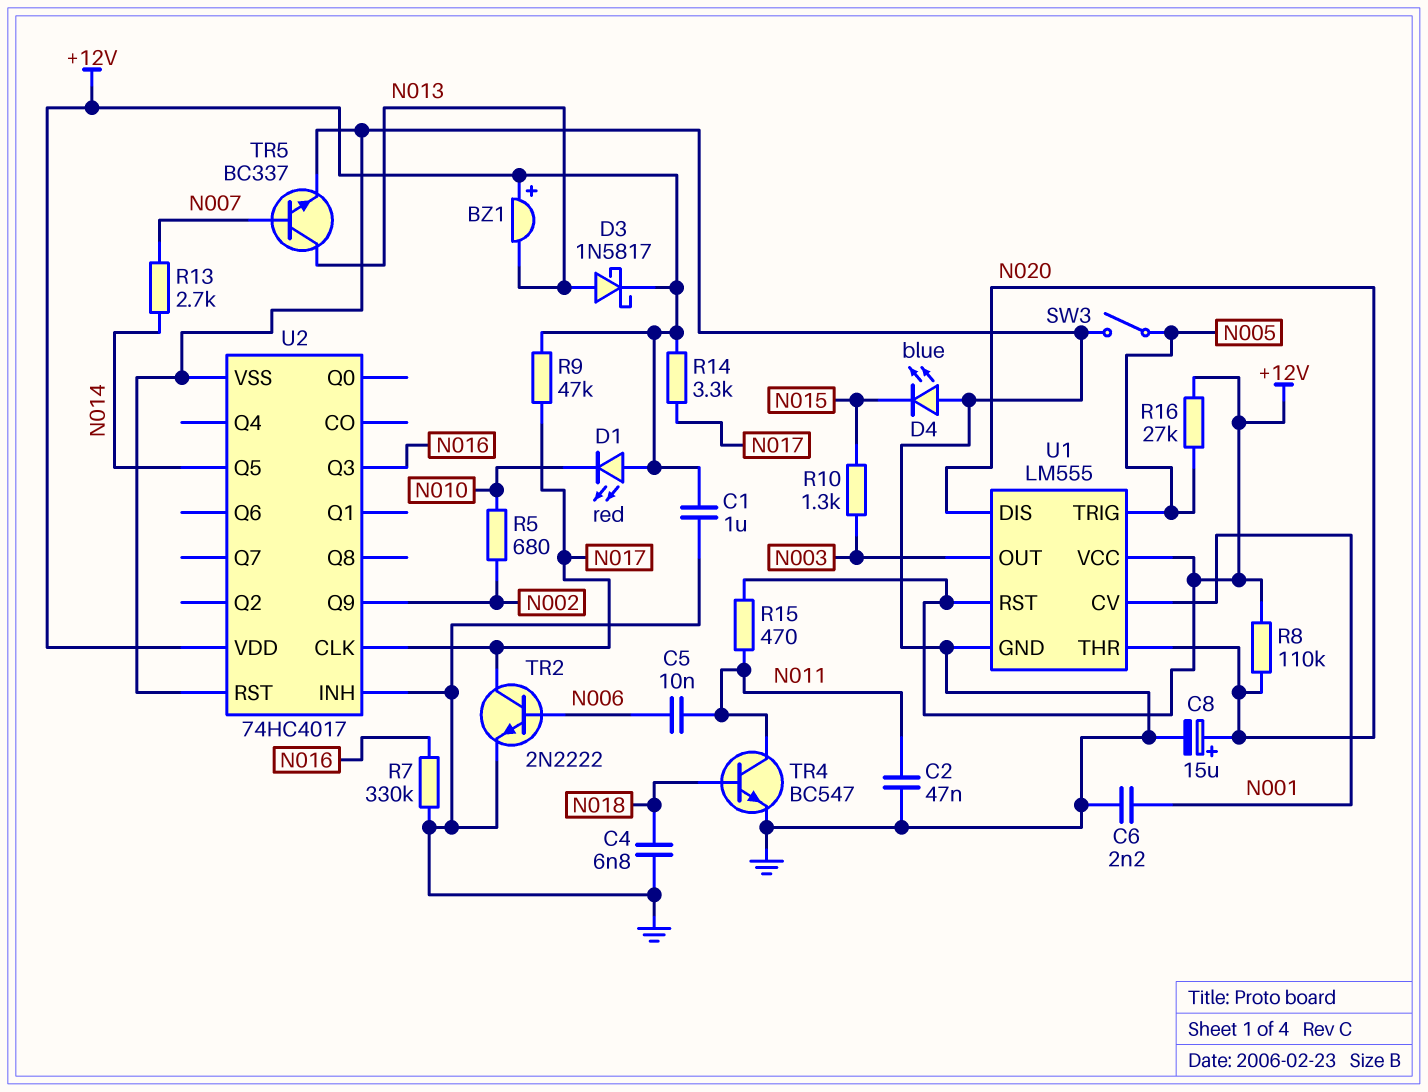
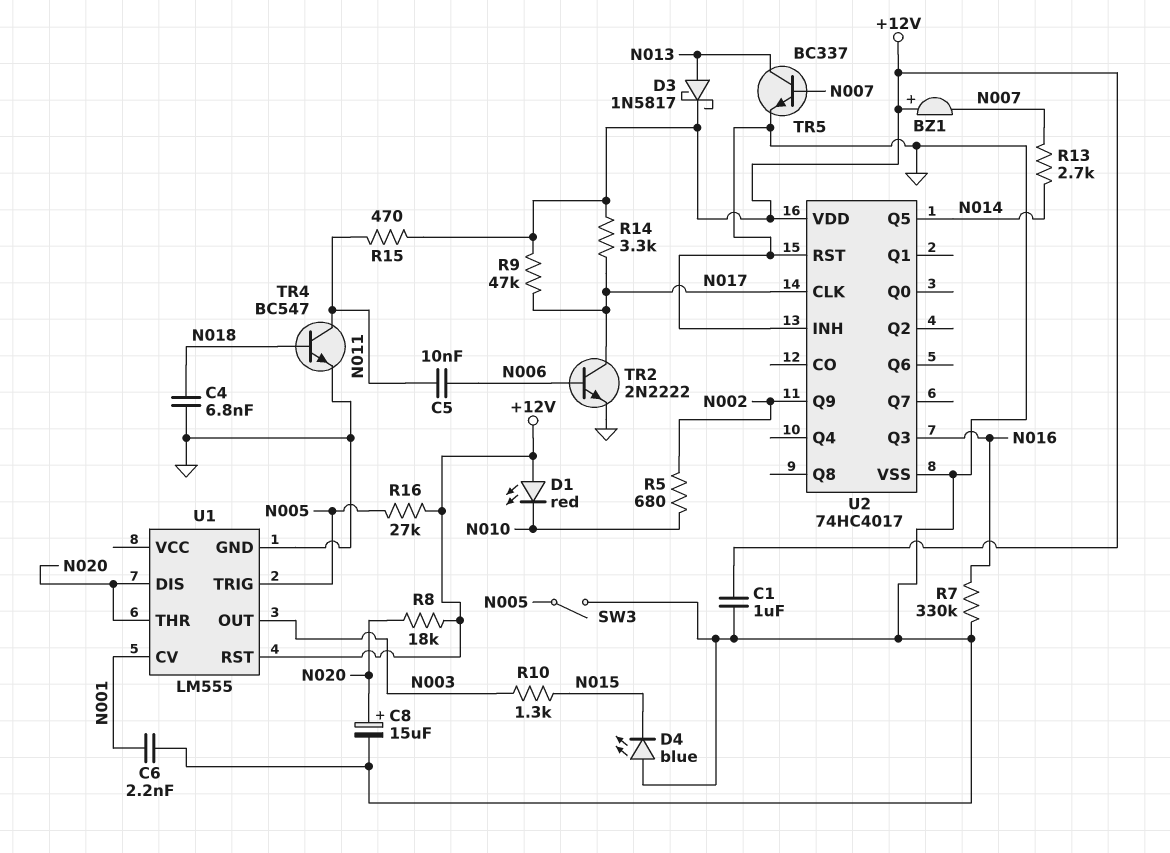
BZ1: buzzer (plus +12V, minus N013) -> buzzer (plus +12V, minus N007)
C2: 47nF (GND, N011) -> none
R8: 110k (+12V, N020) -> 18k (+12V, N020)
U1 pin VCC: +12V -> none

